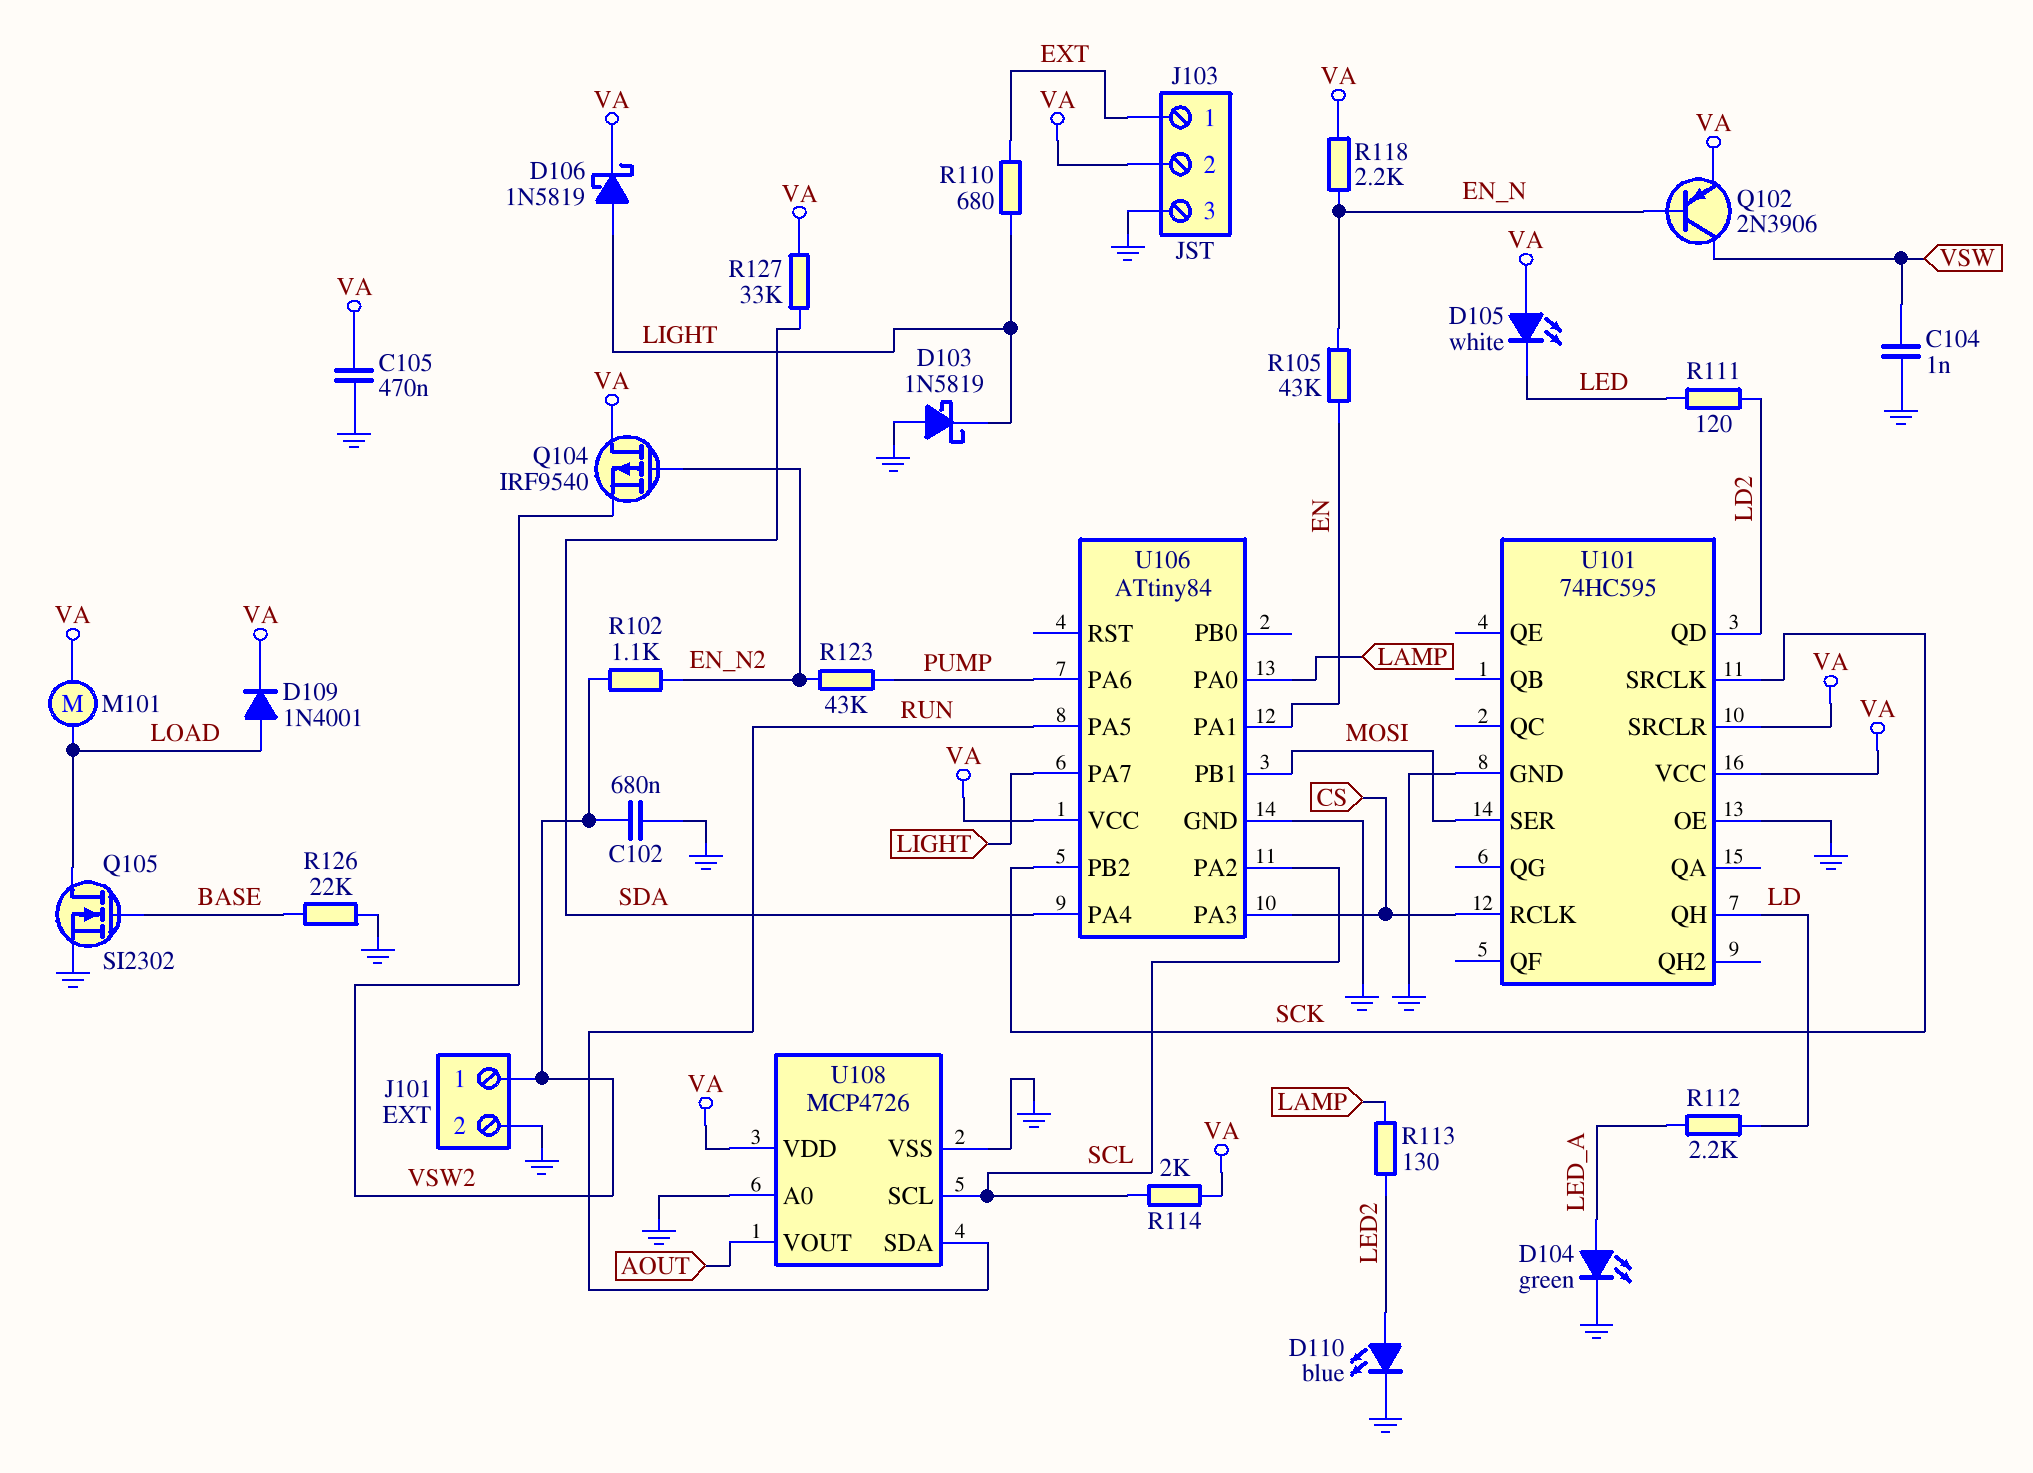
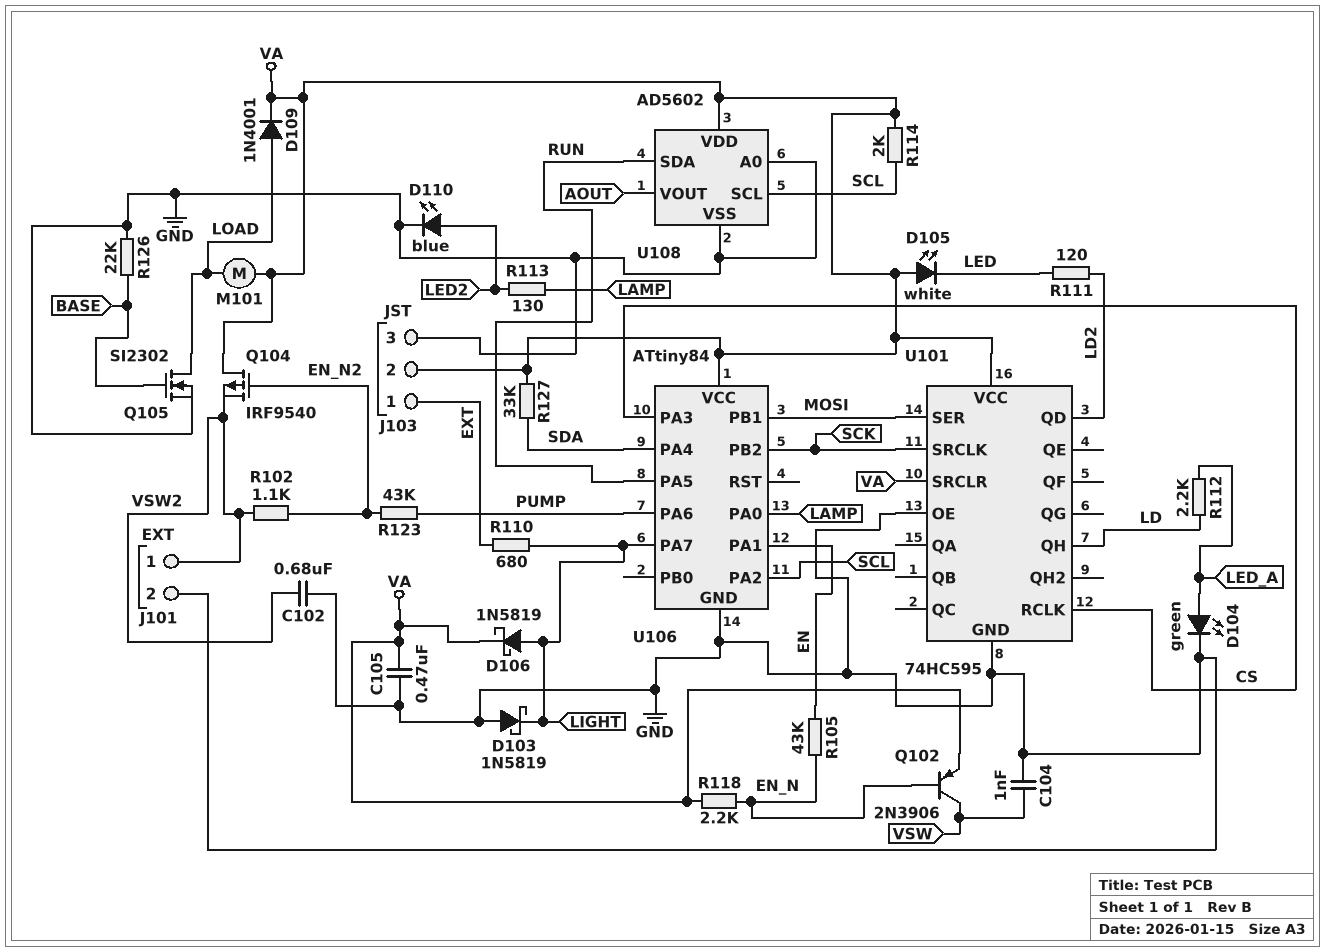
U108: MCP4726 -> AD5602

